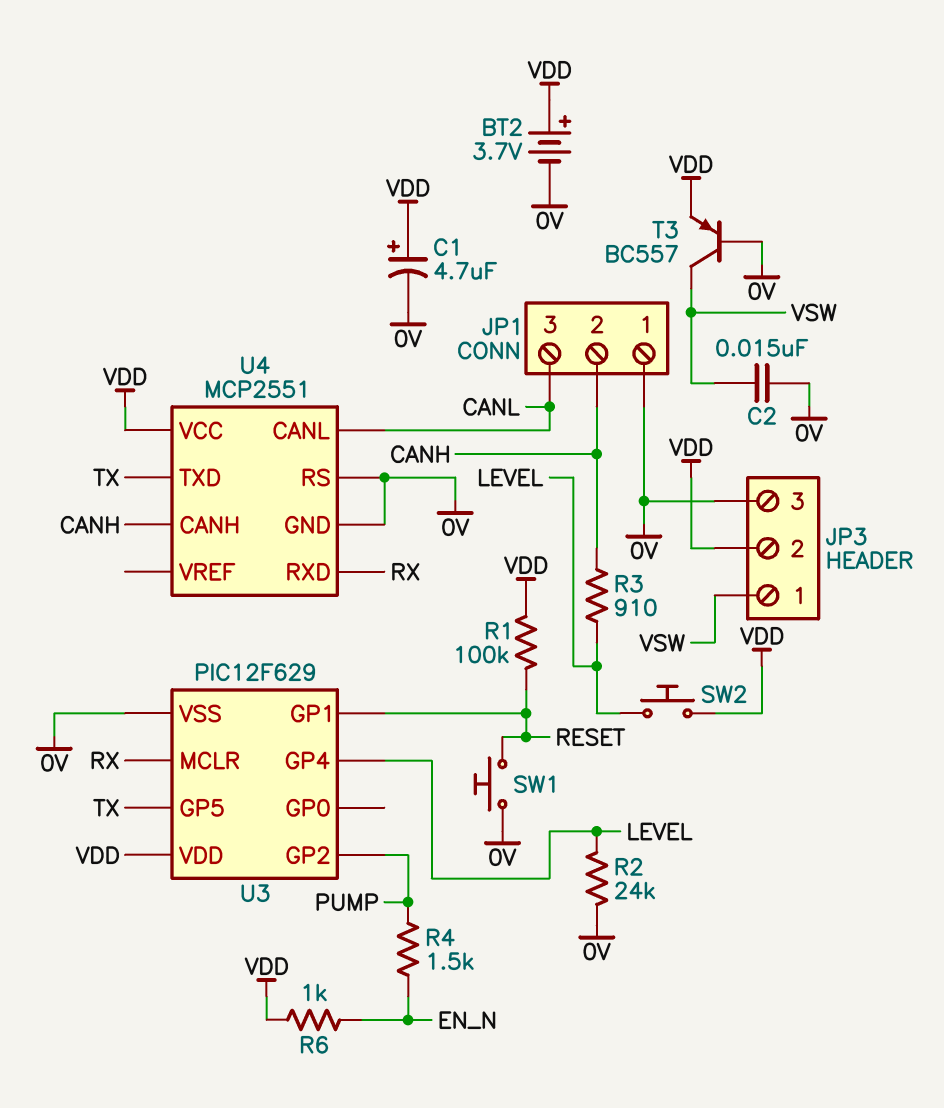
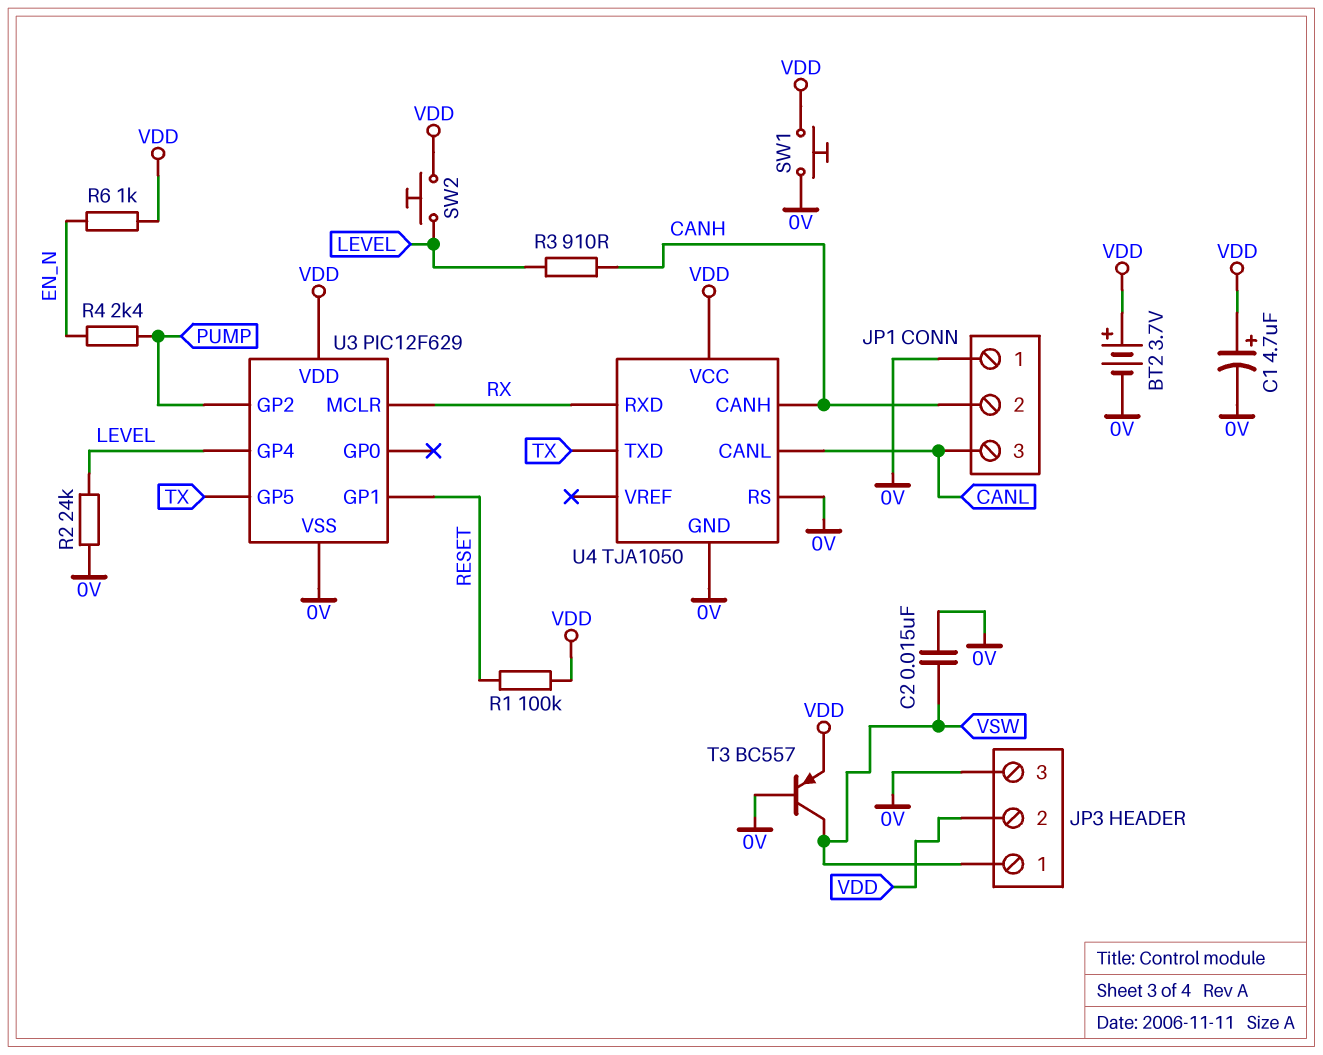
R4: 1.5k (EN_N, PUMP) -> 2.4k (EN_N, PUMP)
SW1: button (0V, RESET) -> button (0V, VDD)
U4: MCP2551 -> TJA1050

